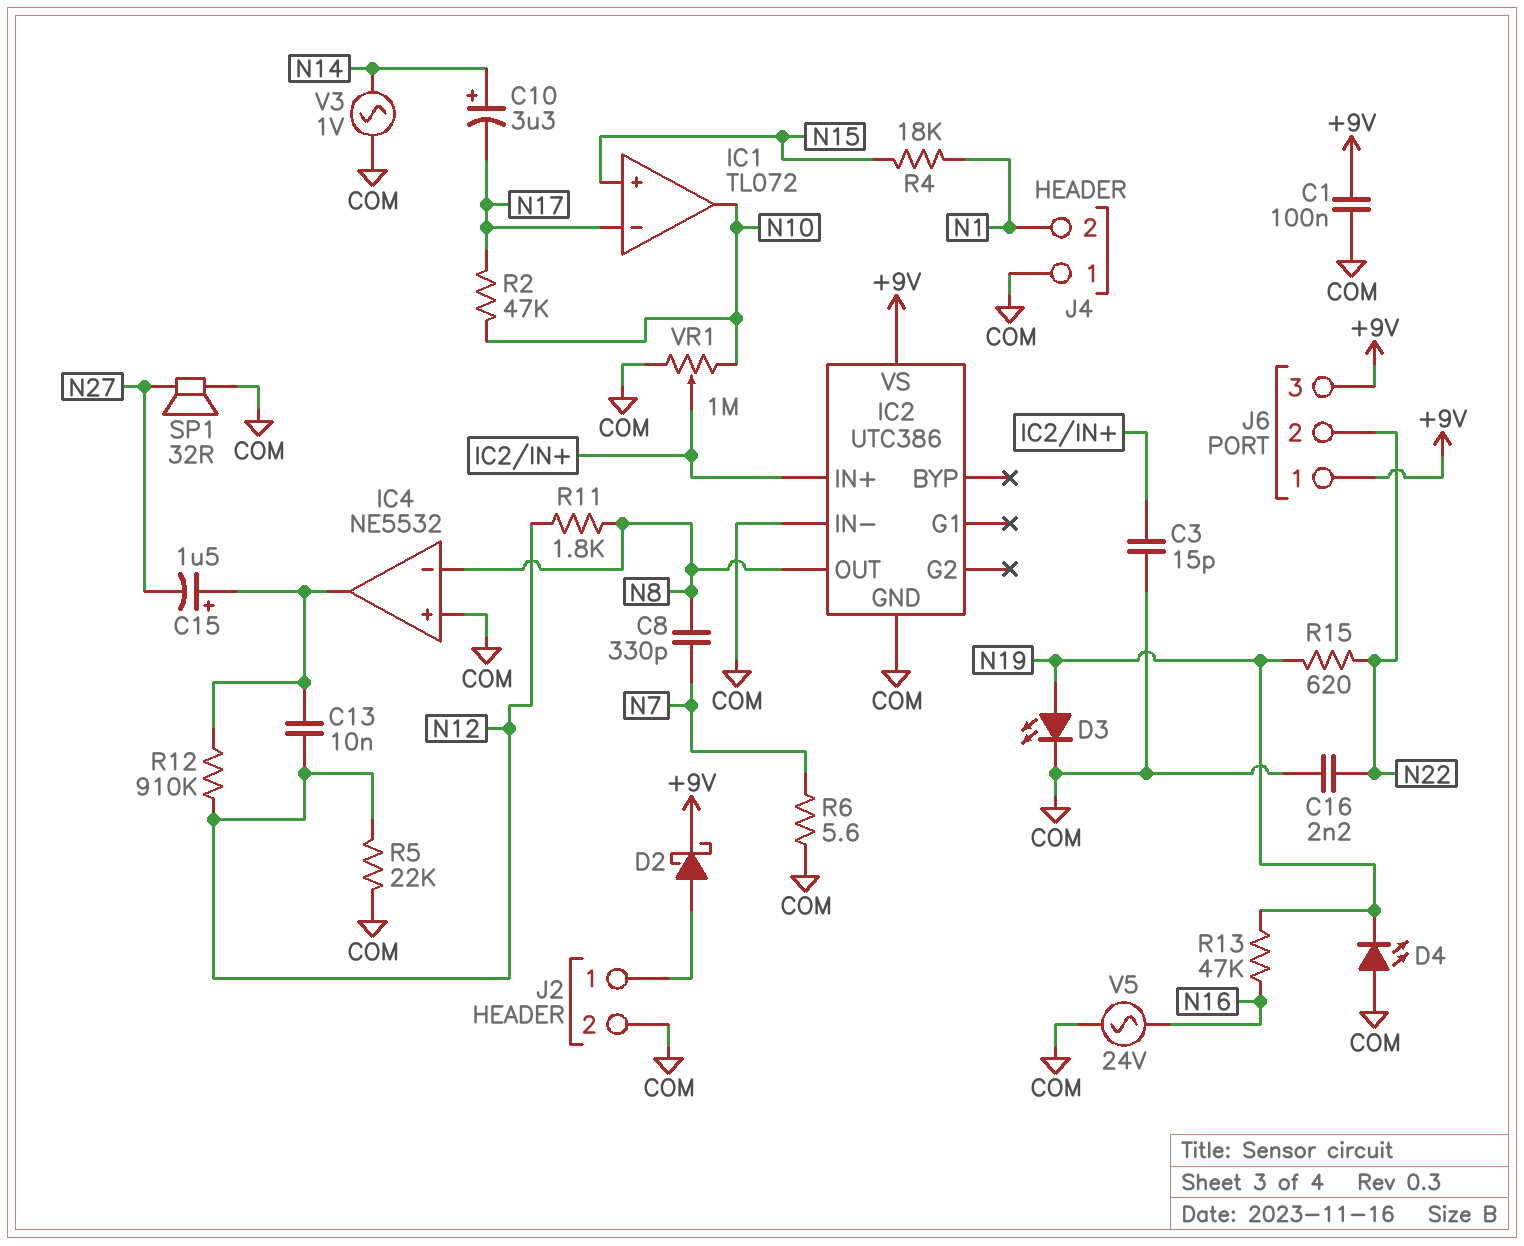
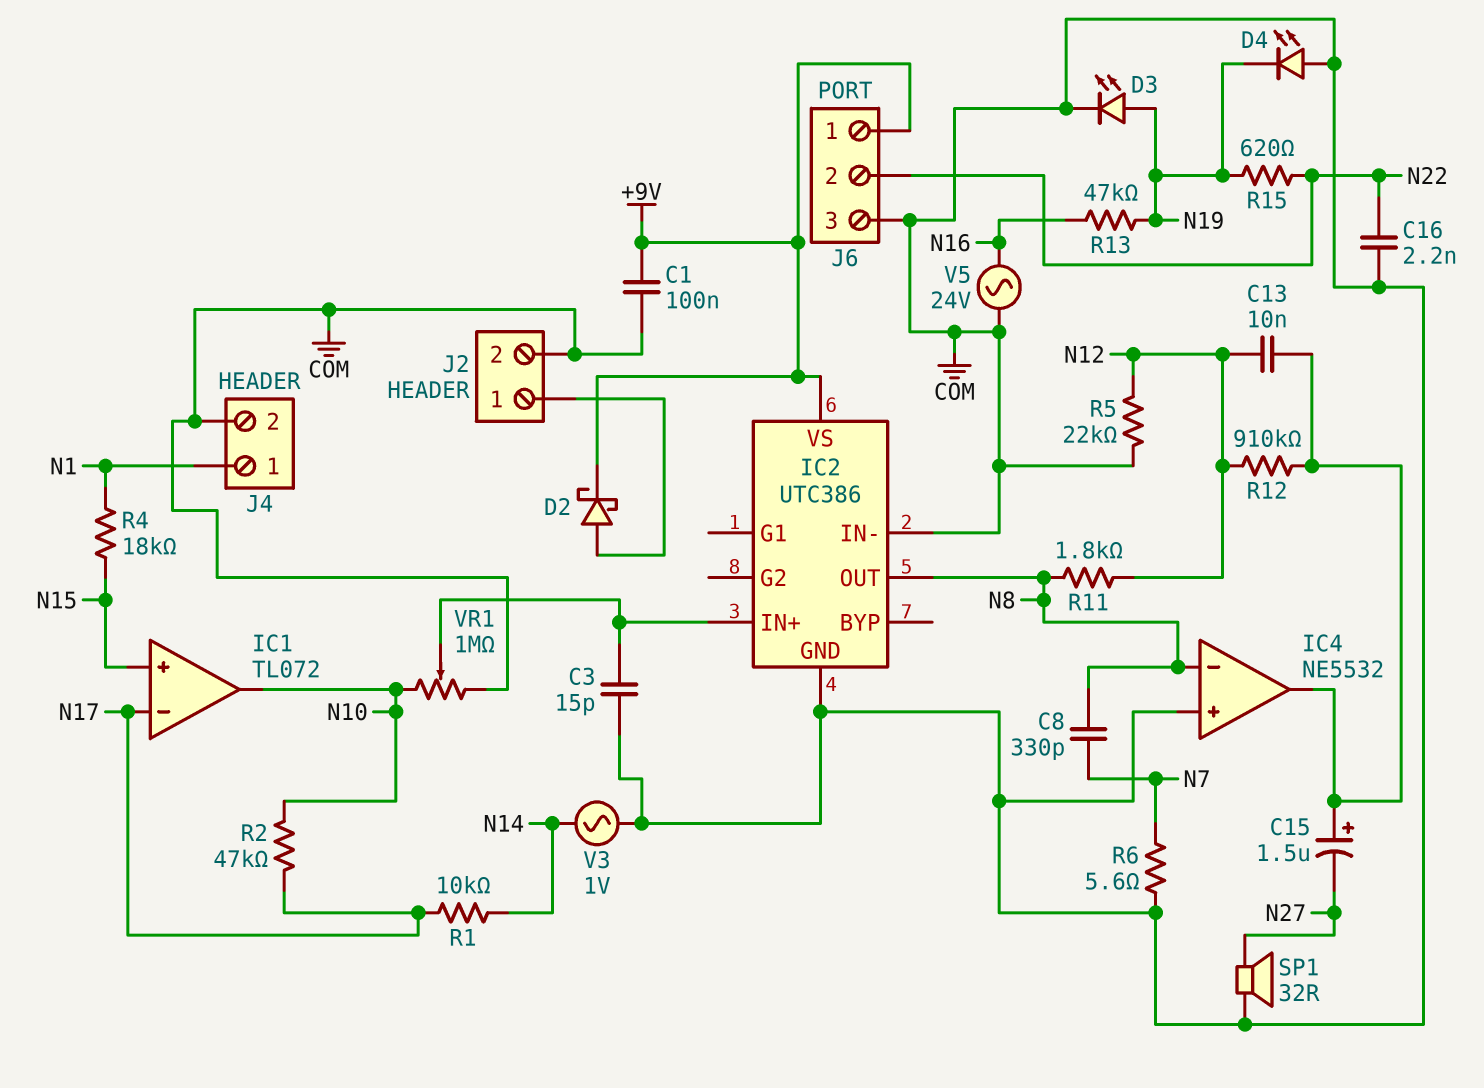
C10: 3.3uF (plus N14, minus N17) -> none
J4 pin 1: COM -> N1
J4 pin 2: N1 -> COM
J6 pin 3: +9V -> COM
R1: none -> 10k (N14, N17)

